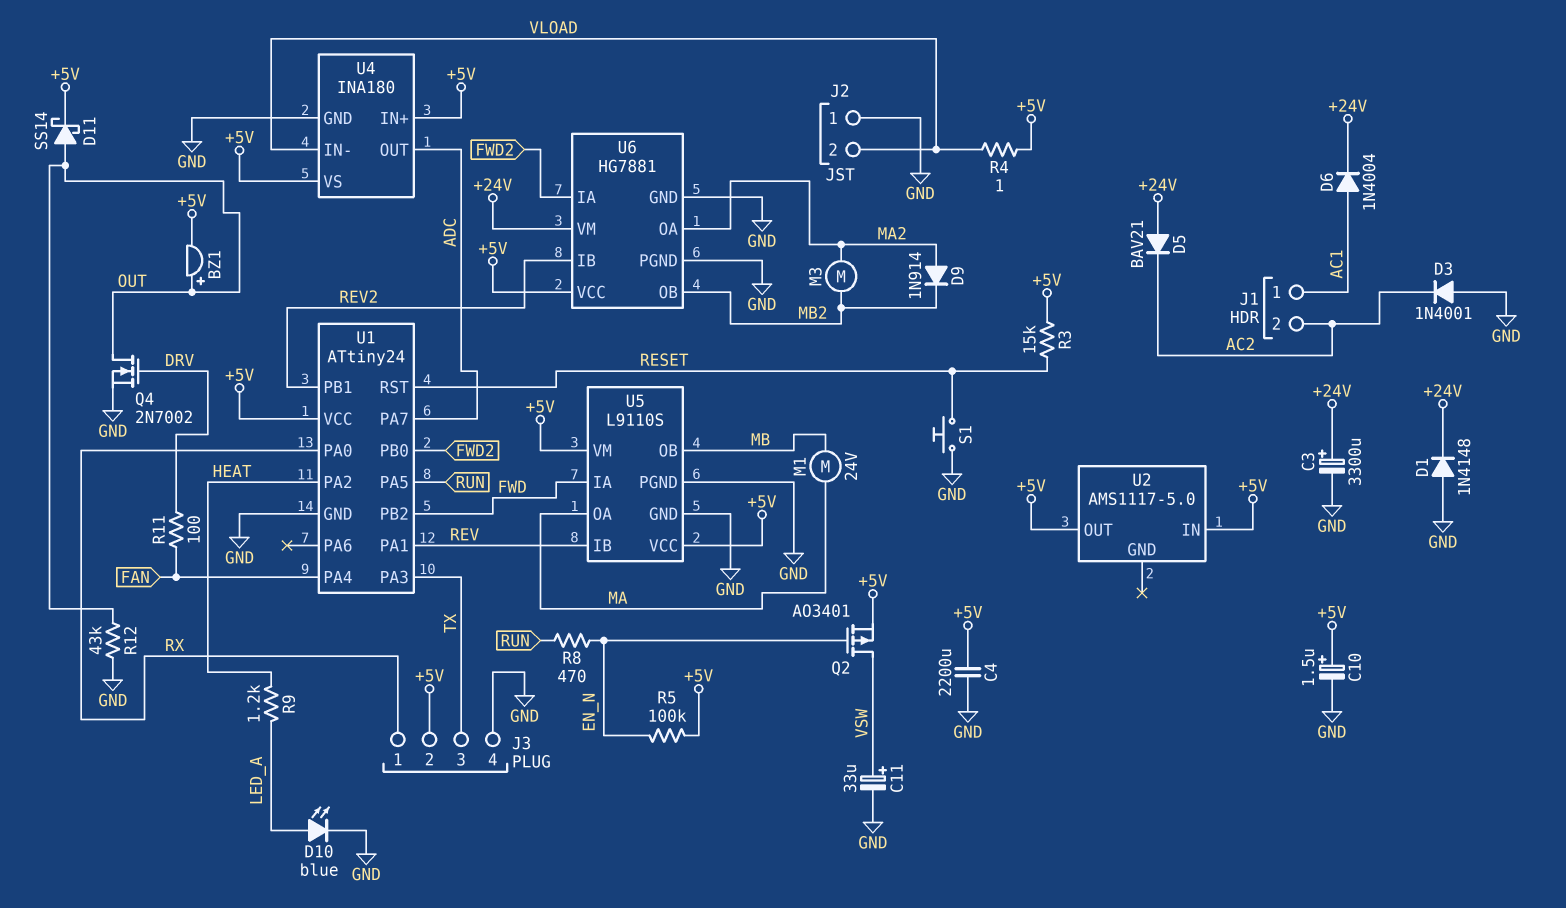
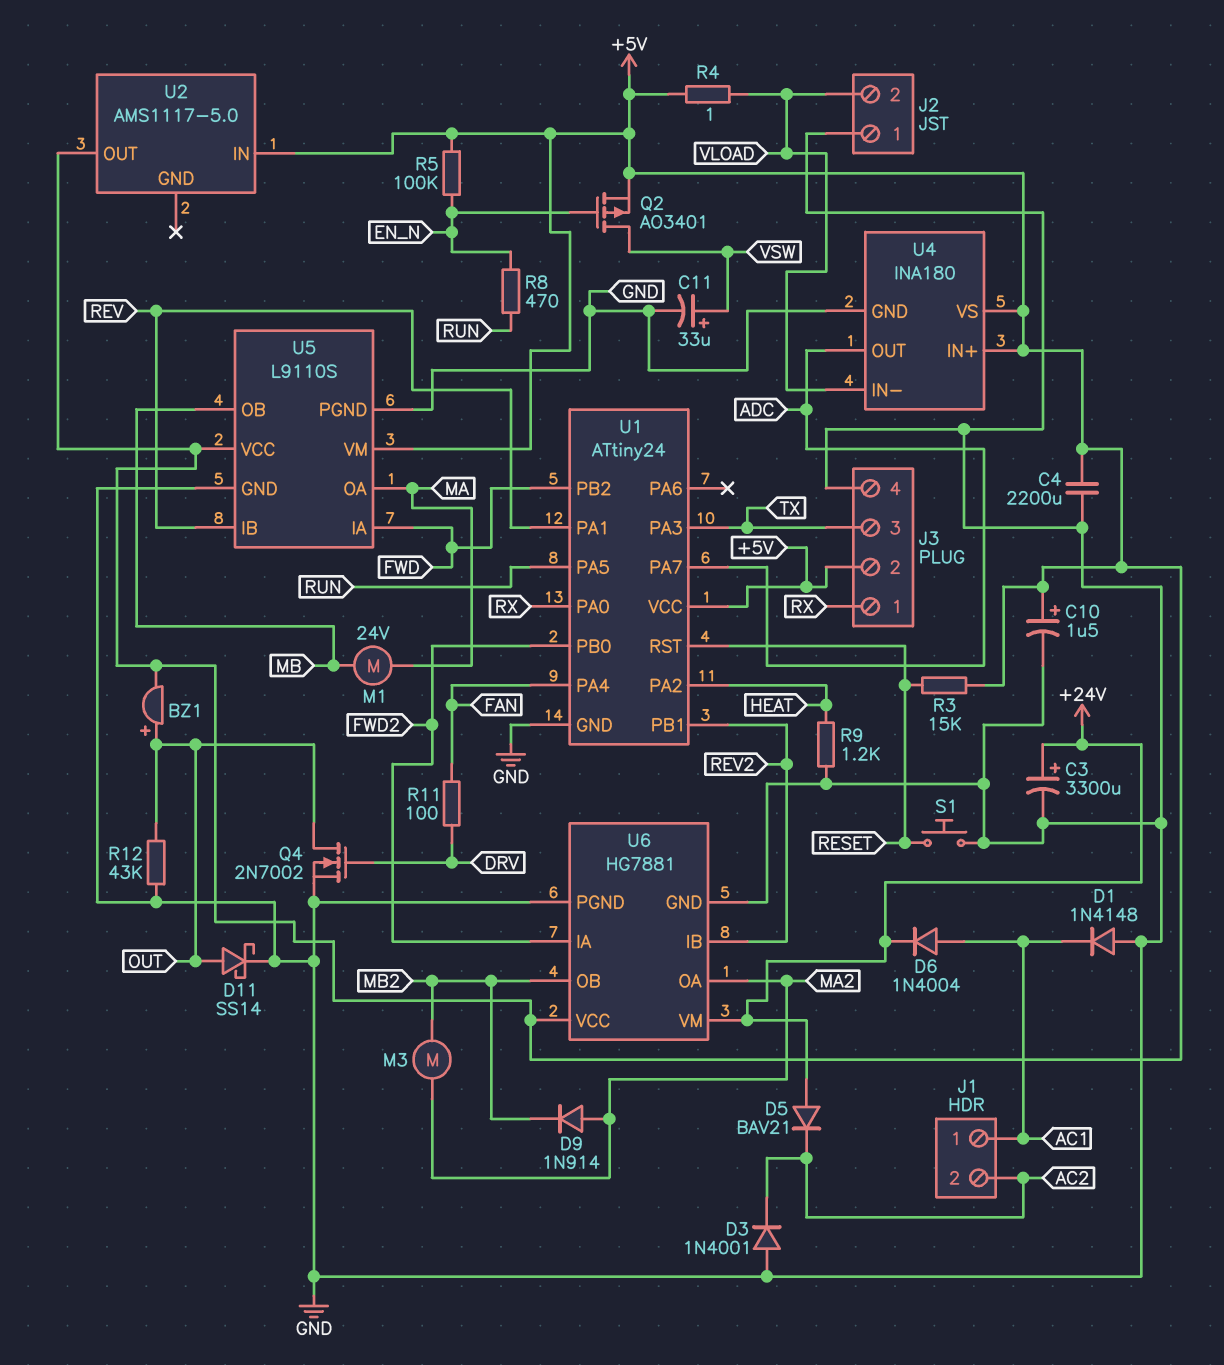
D1: diode 1N4148 (A GND, K +24V) -> diode 1N4148 (A GND, K AC1)
D10: LED blue (A LED_A, K GND) -> none
D11: schottky SS14 (A OUT, K +5V) -> schottky SS14 (A OUT, K GND)
R9: 1.2k (HEAT, LED_A) -> 1.2k (GND, HEAT)

